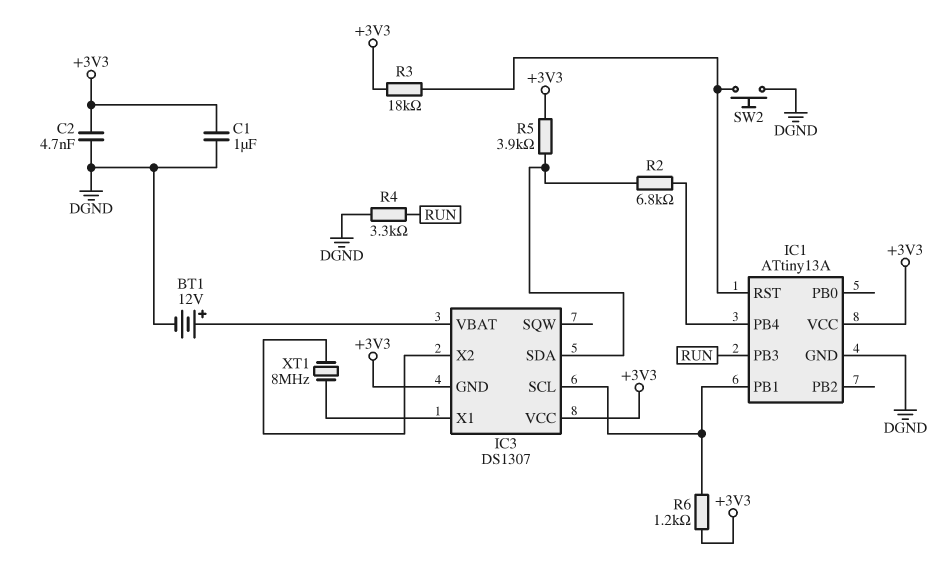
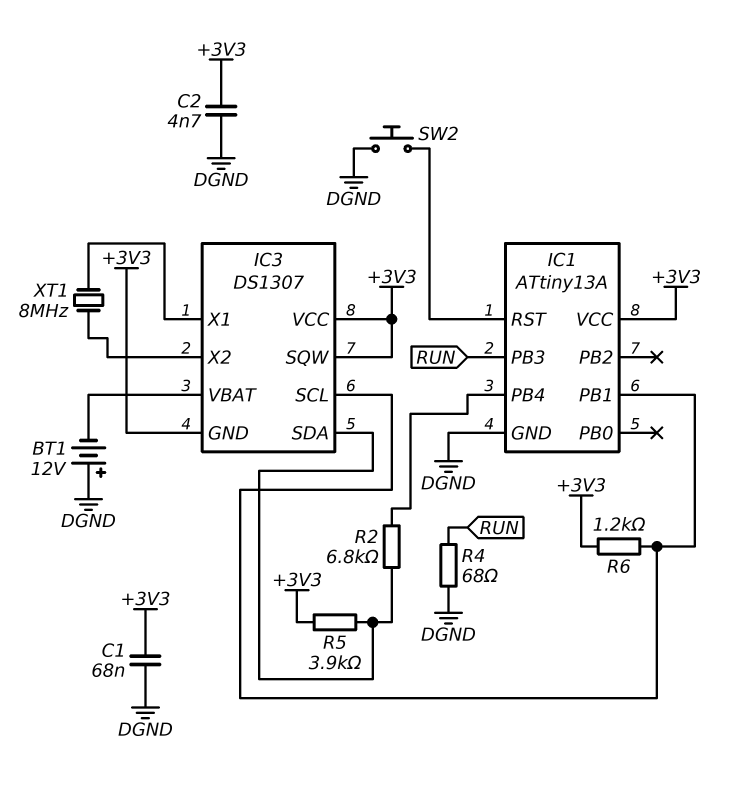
BT1: 12V (plus IC3/VBAT, minus DGND) -> 12V (plus DGND, minus IC3/VBAT)
C1: 1uF (+3V3, DGND) -> 68nF (+3V3, DGND)
IC3 pin SQW: none -> +3V3
R3: 18k (+3V3, IC1/RST) -> none
R4: 3.3k (DGND, RUN) -> 68 (DGND, RUN)

